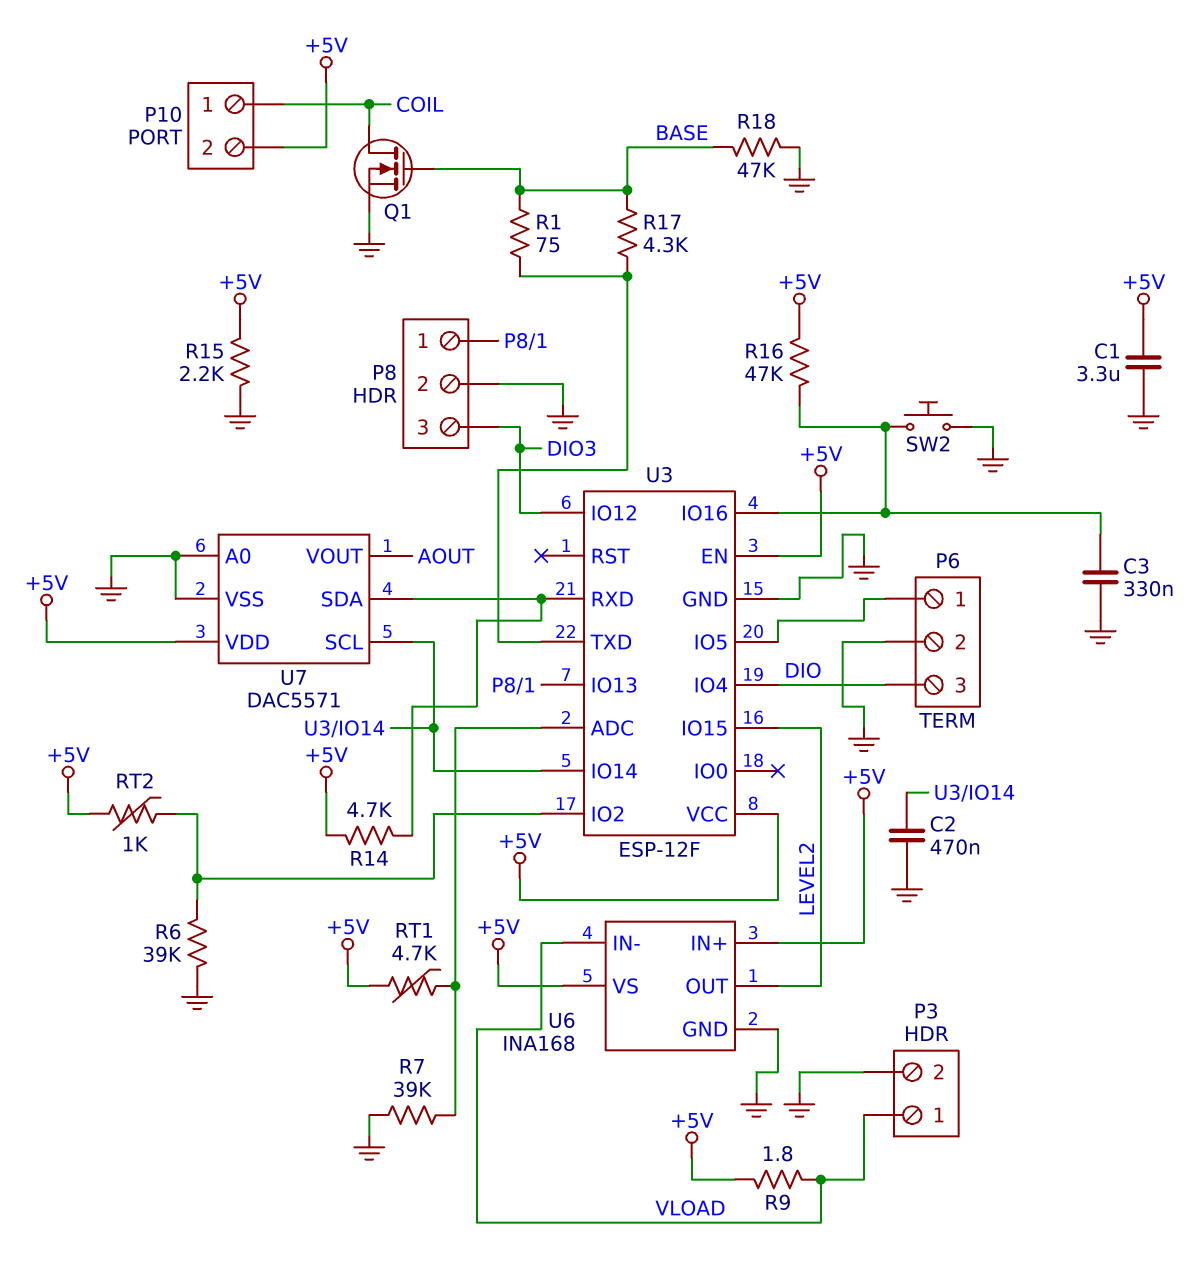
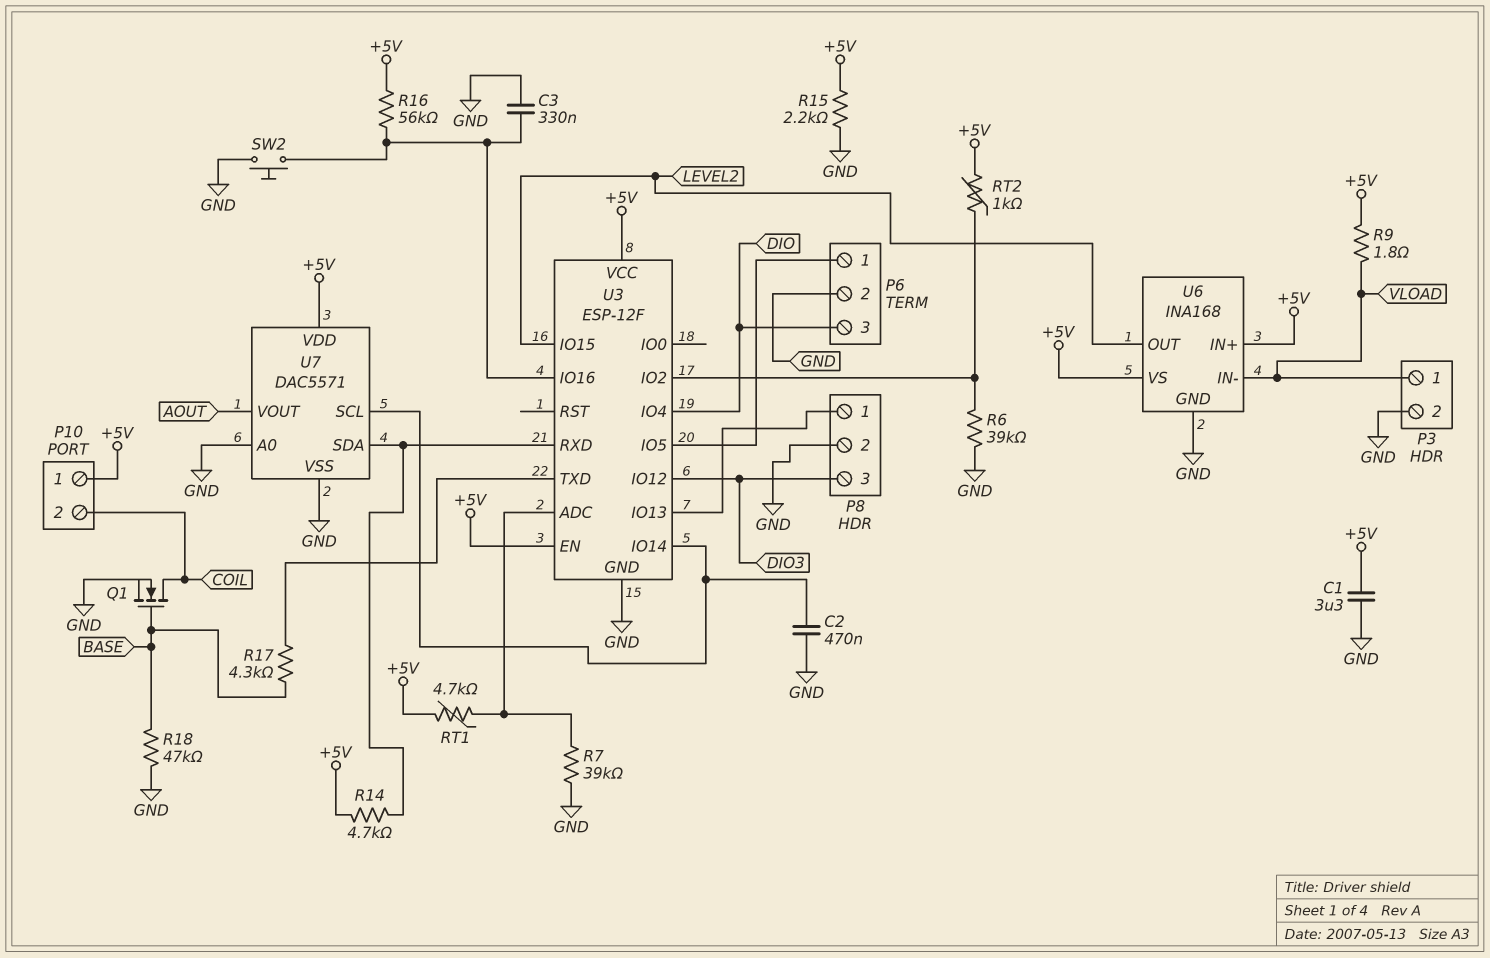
P10 pin 1: COIL -> +5V
P10 pin 2: +5V -> COIL
R1: 75 (BASE, U3/TXD) -> none
R16: 47k (+5V, U3/IO16) -> 56k (+5V, U3/IO16)

